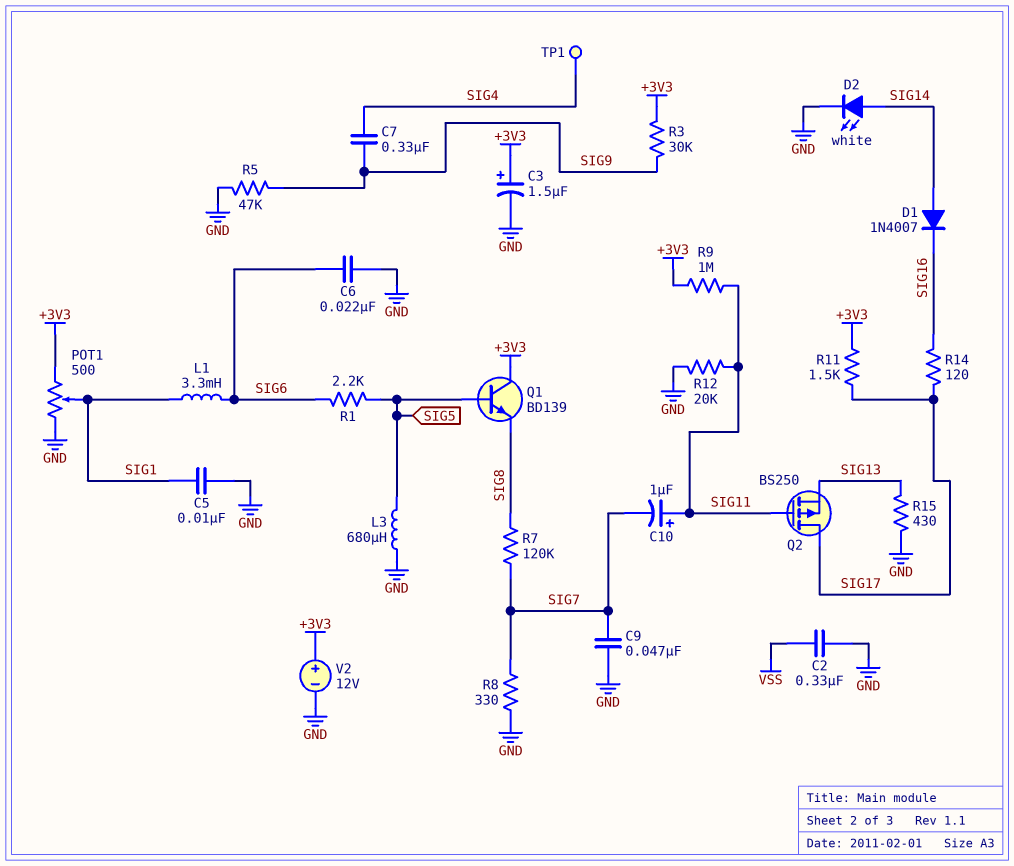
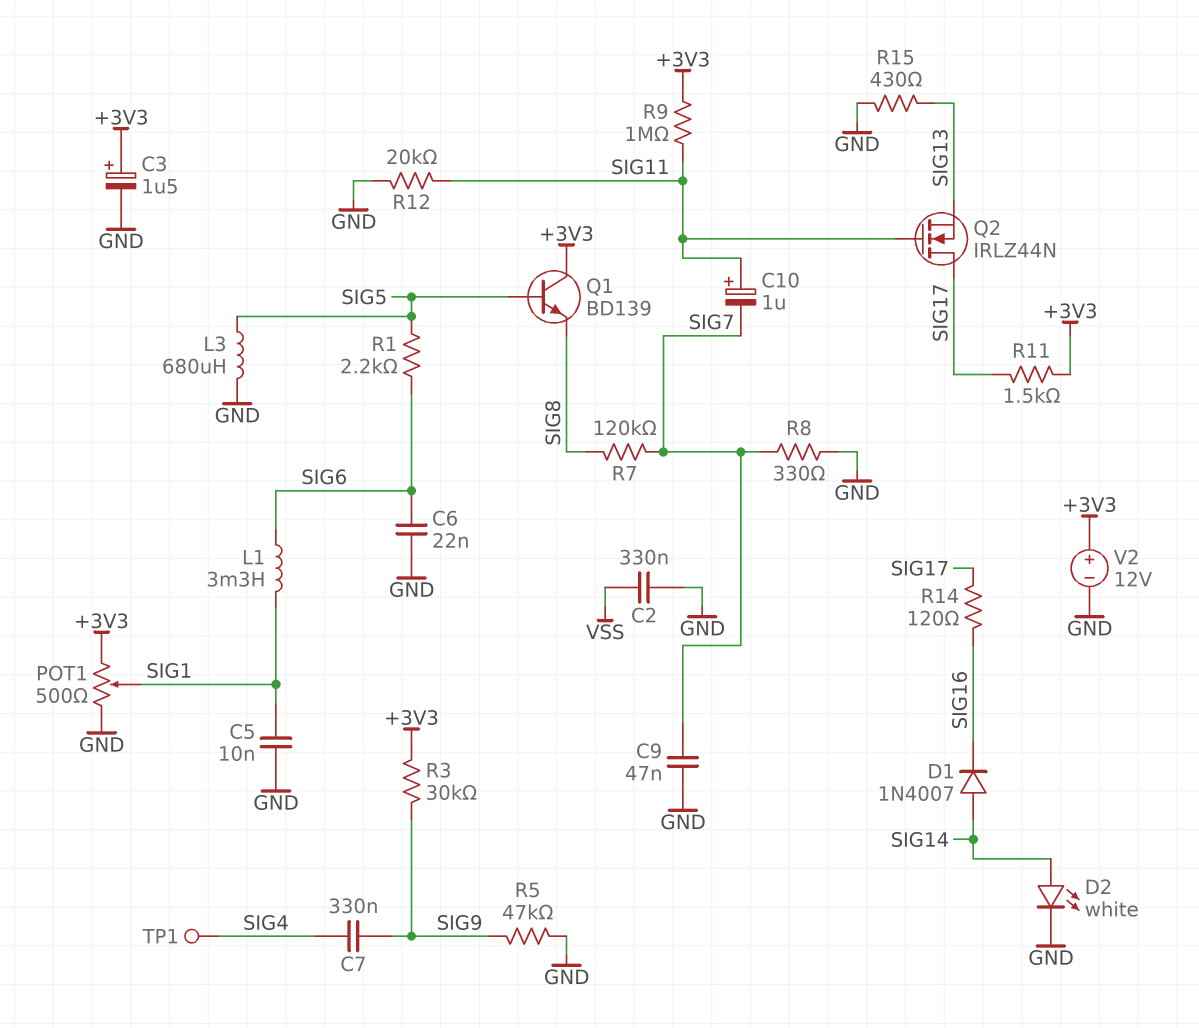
Q2: PMOS BS250 (G SIG11, D SIG17, S SIG13) -> NMOS IRLZ44N (G SIG11, D SIG17, S SIG13)

